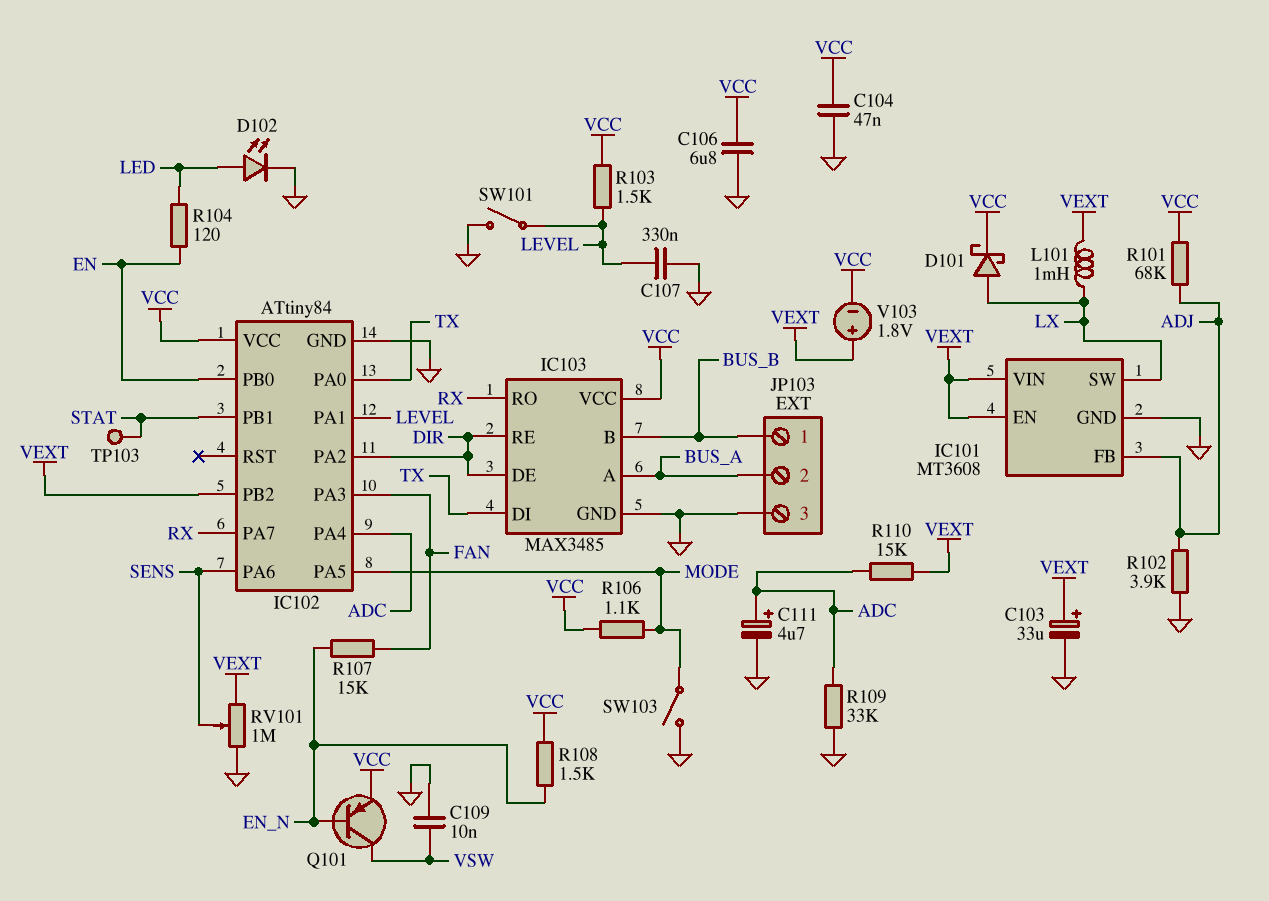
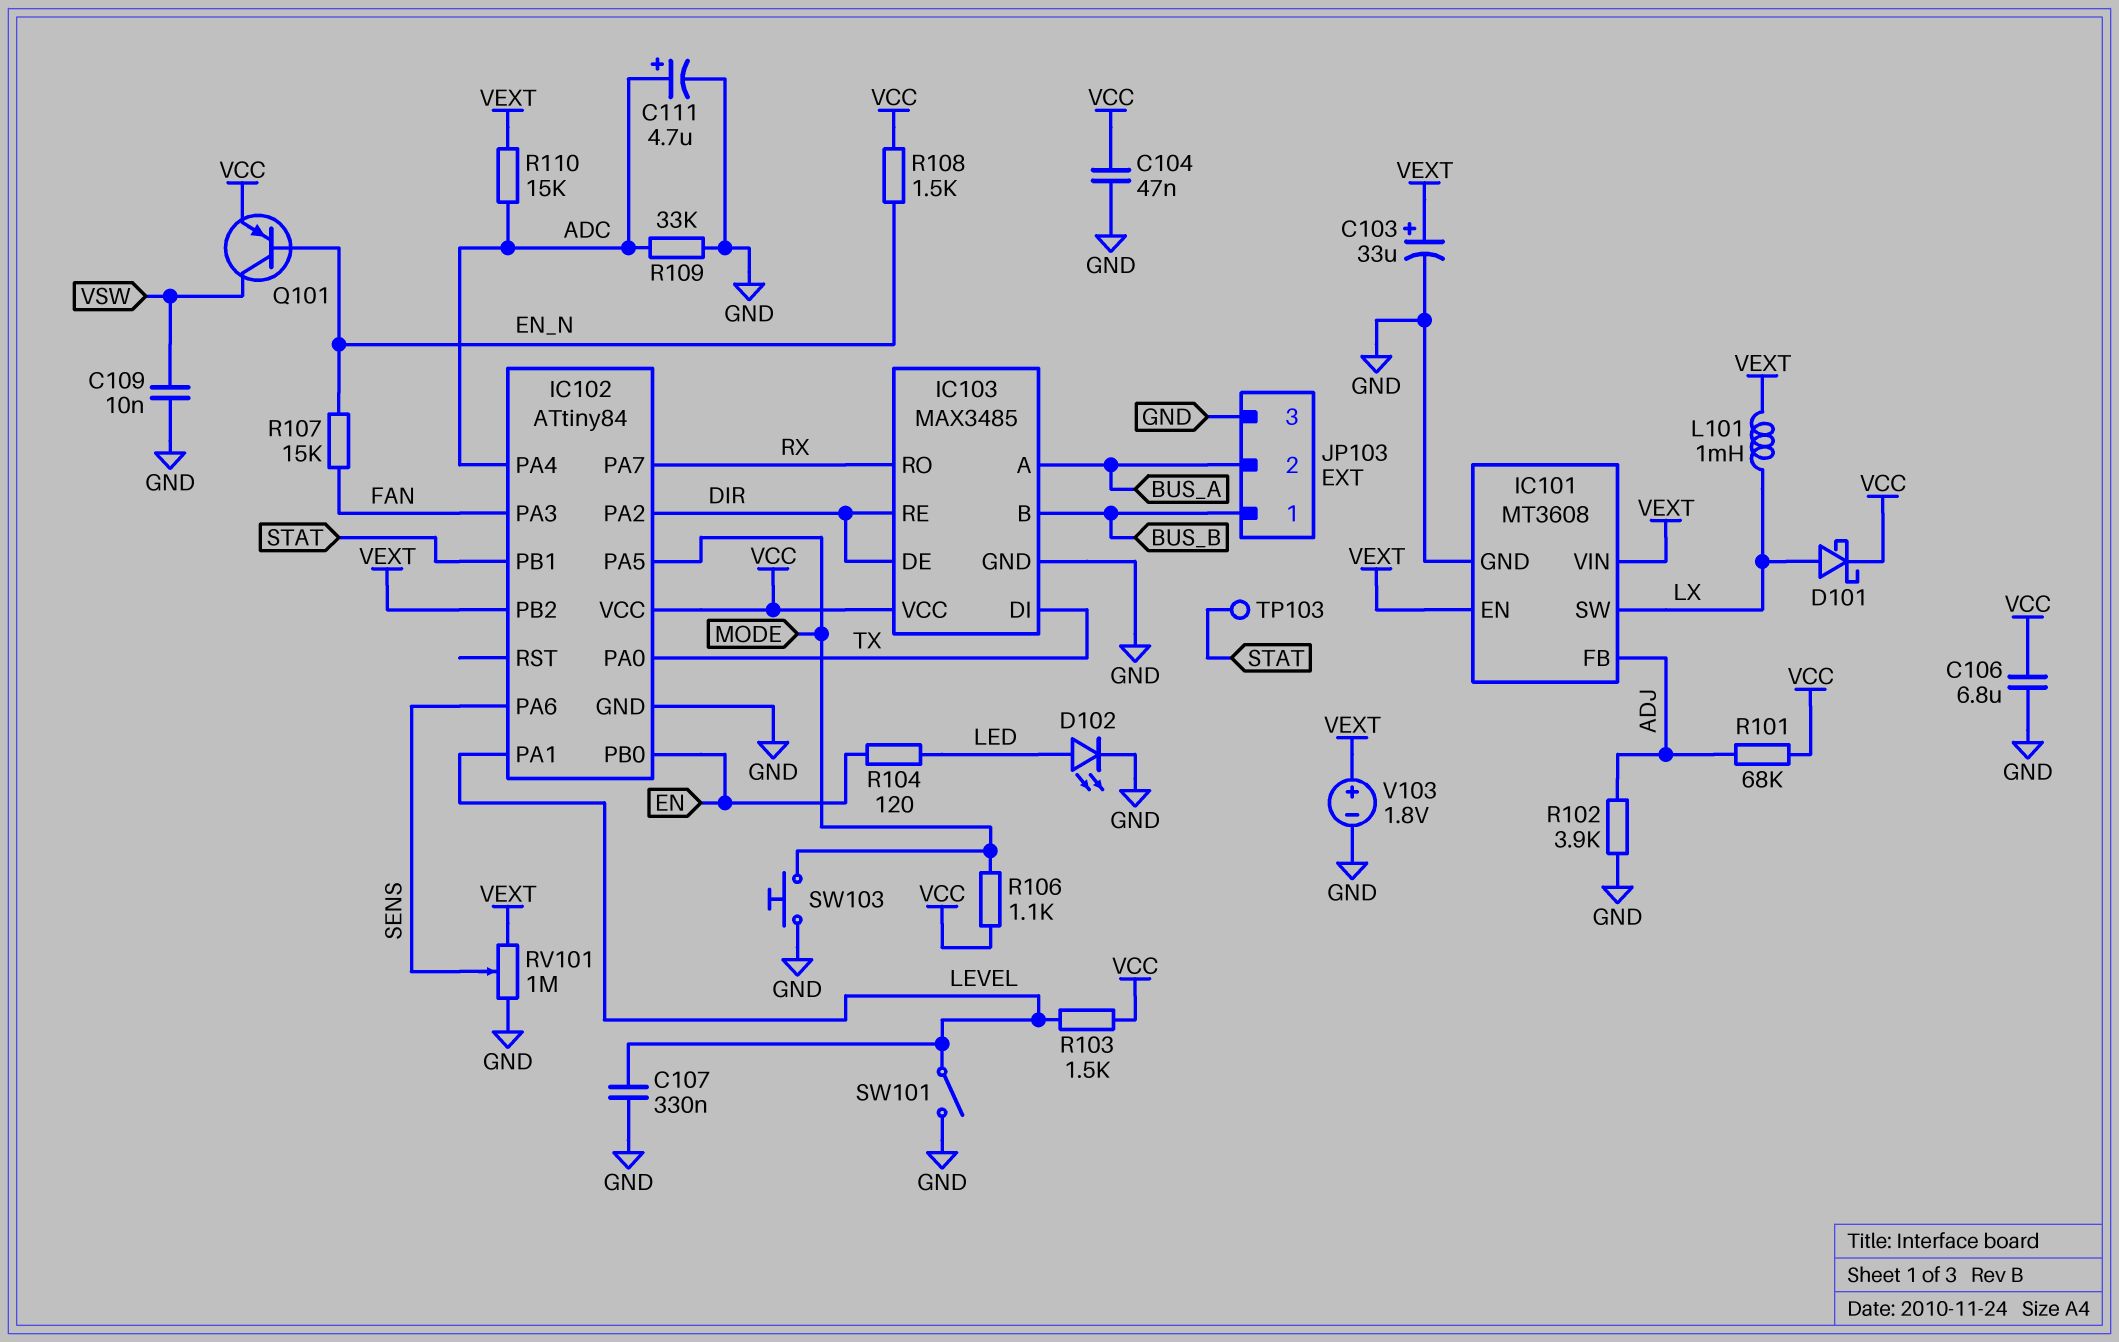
SW103: switch (GND, MODE) -> button (GND, MODE)
V103: 1.8V (plus VEXT, minus VCC) -> 1.8V (plus VEXT, minus GND)

